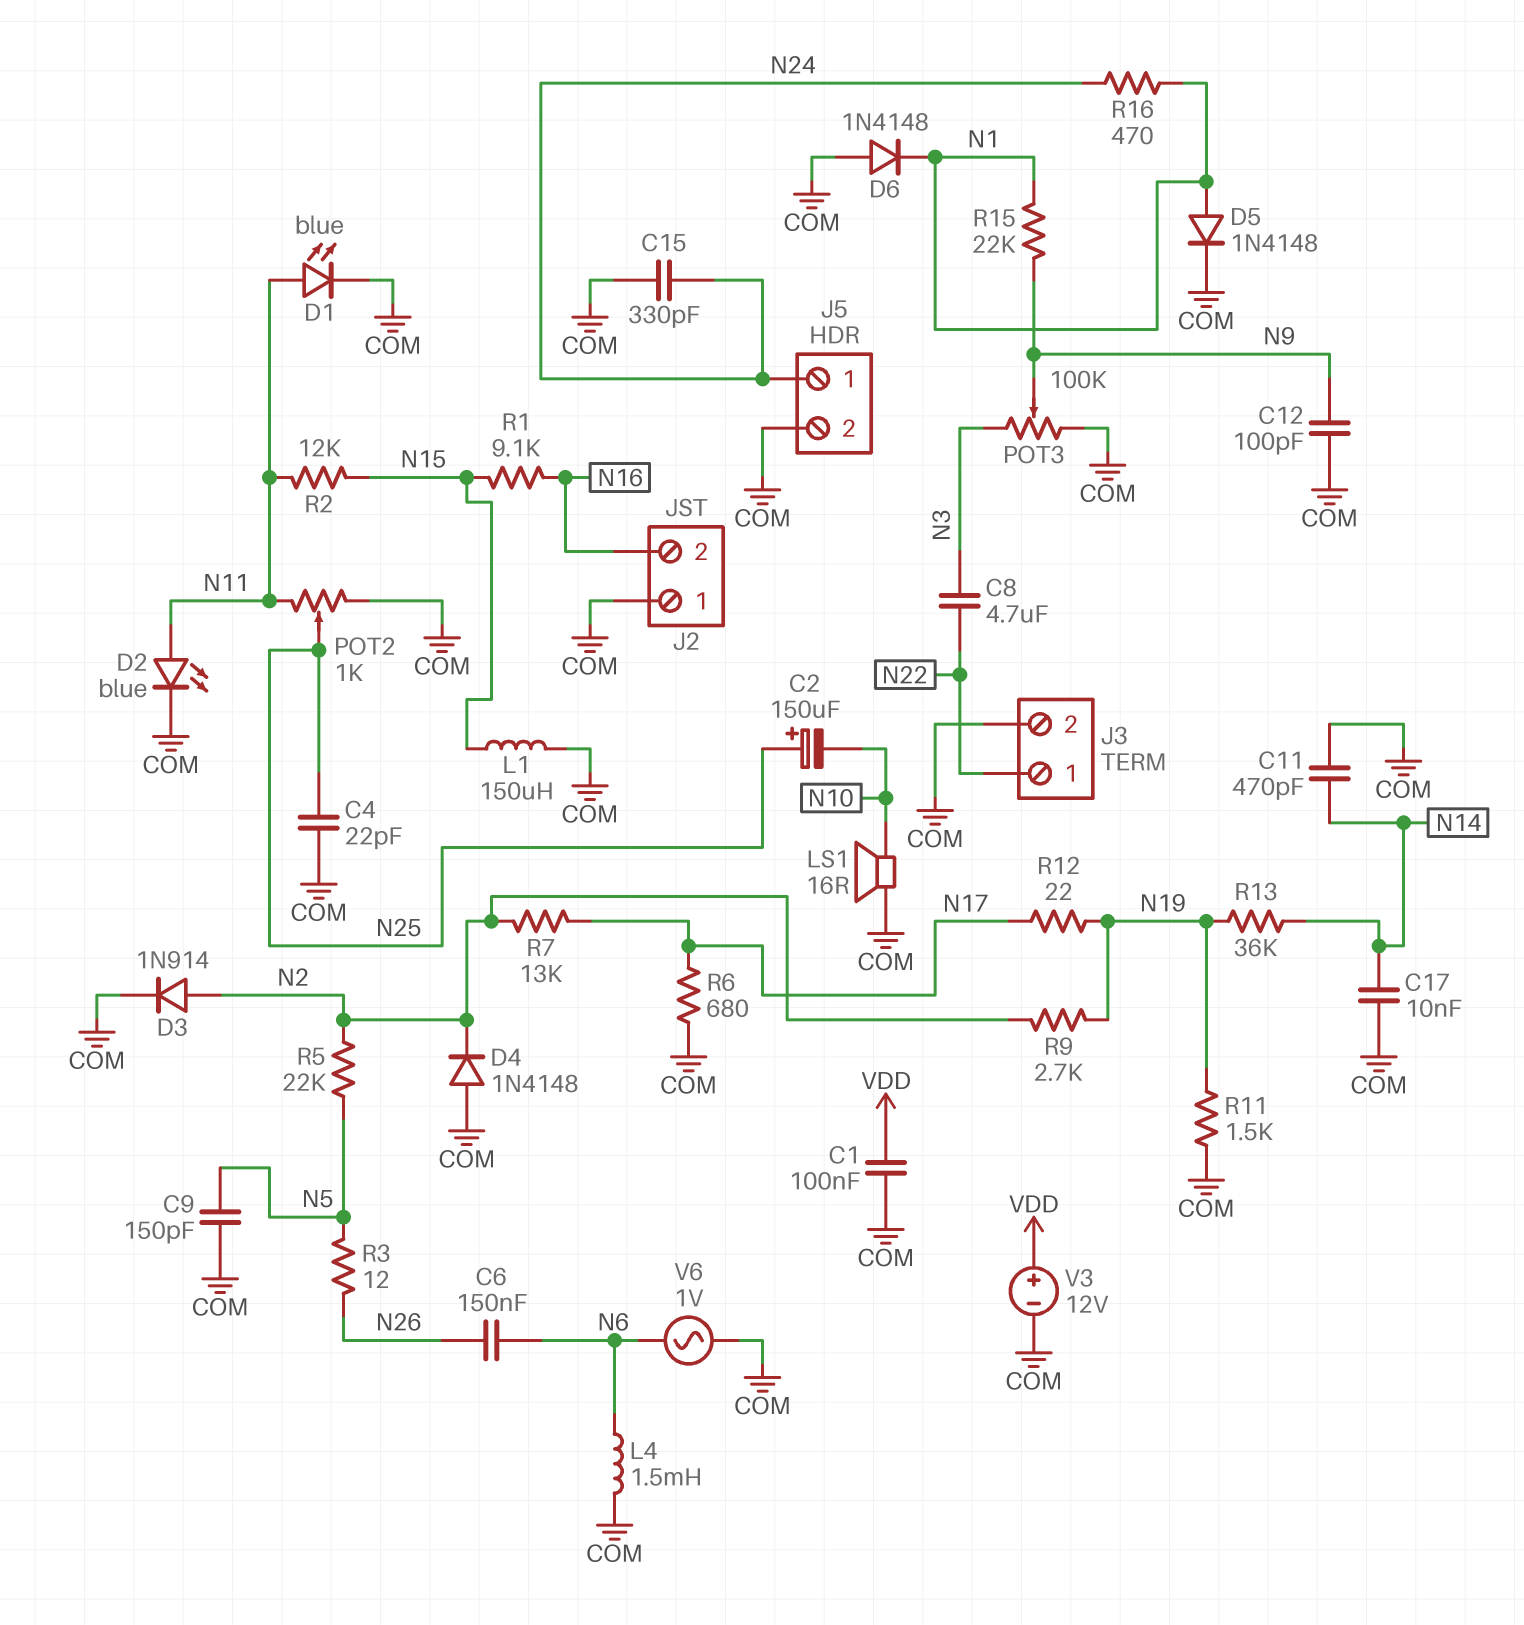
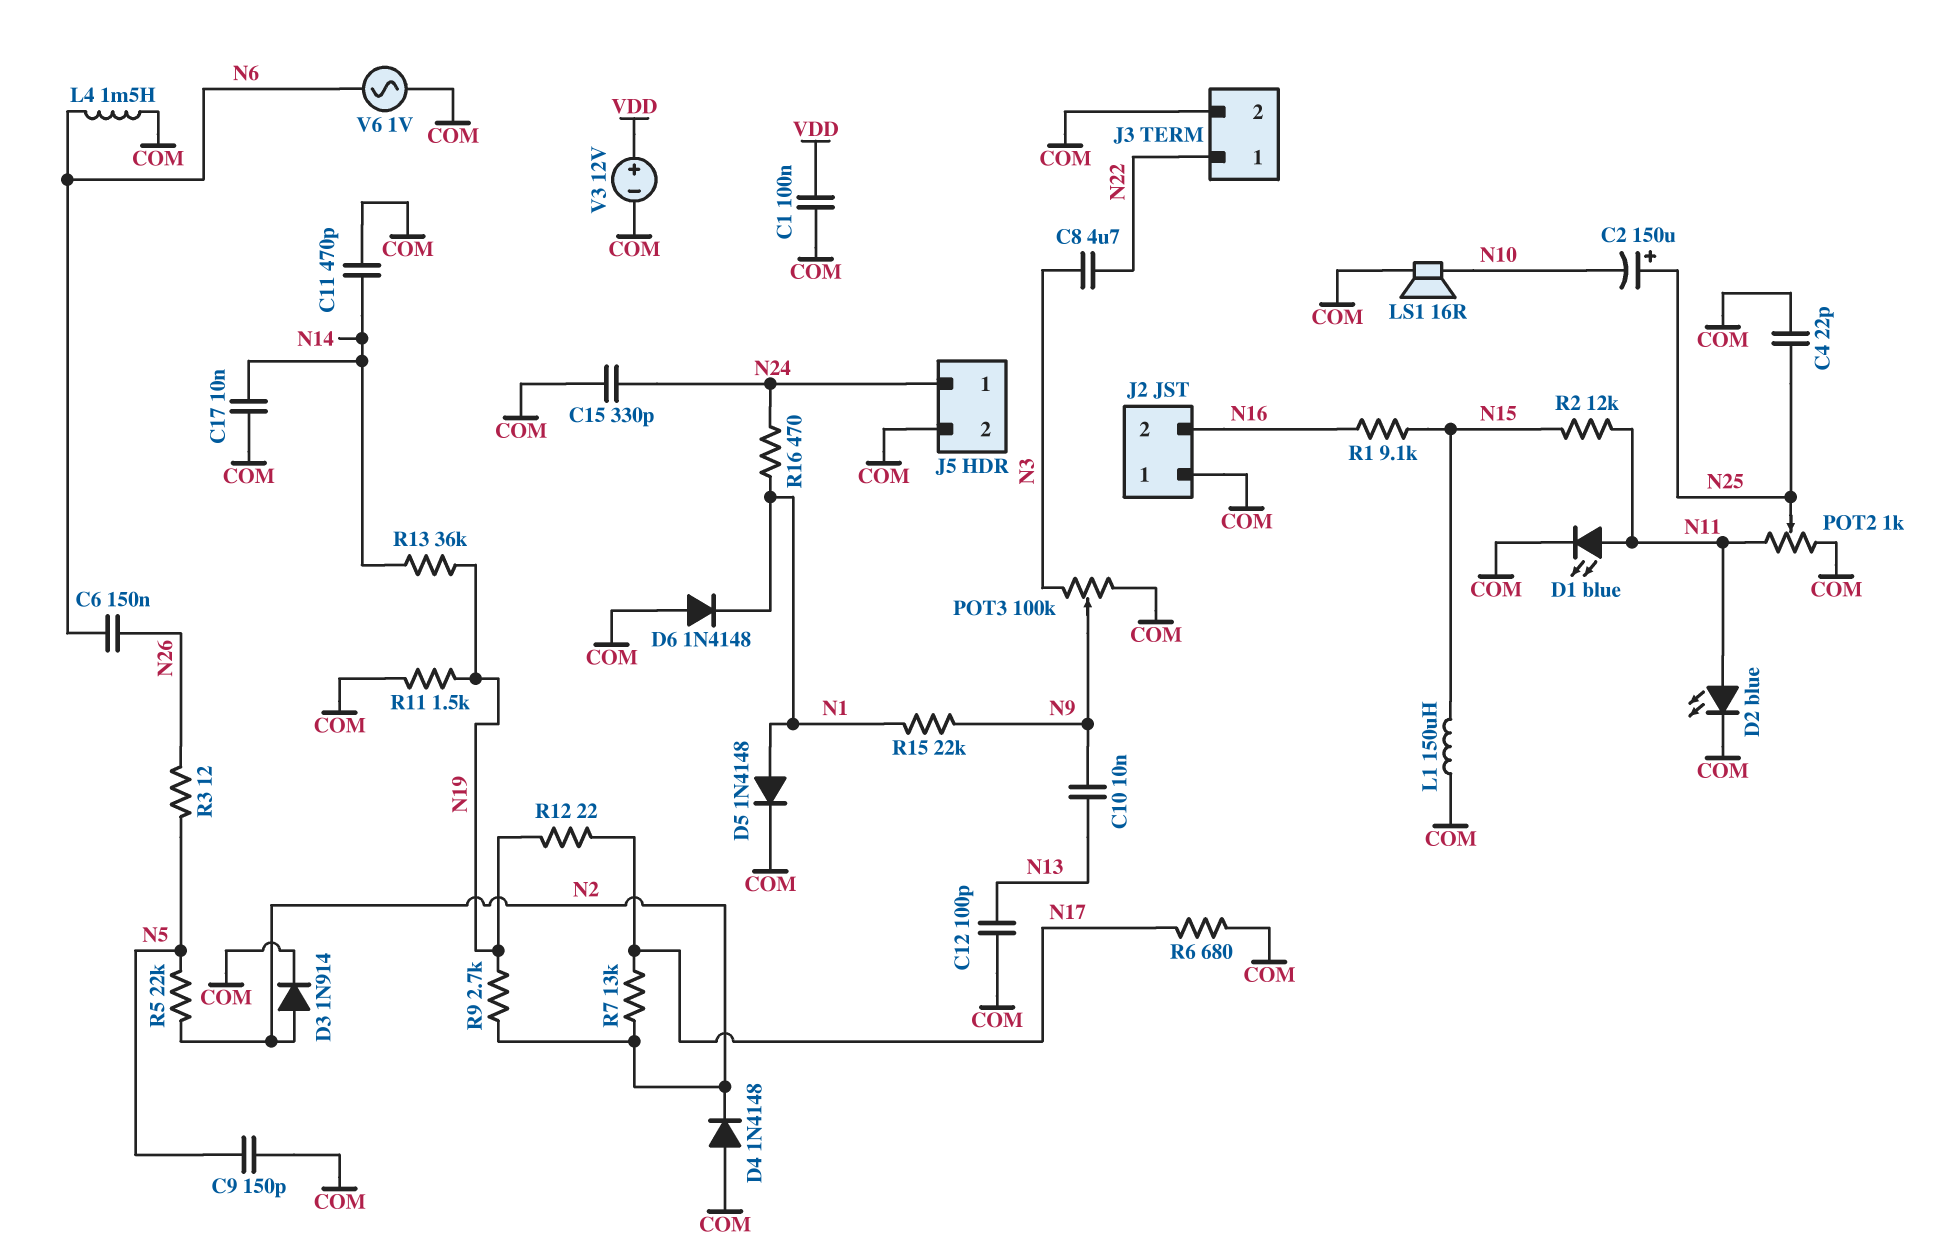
C10: none -> 10nF (N9, N13)
C12: 100pF (COM, N9) -> 100pF (COM, N13)

